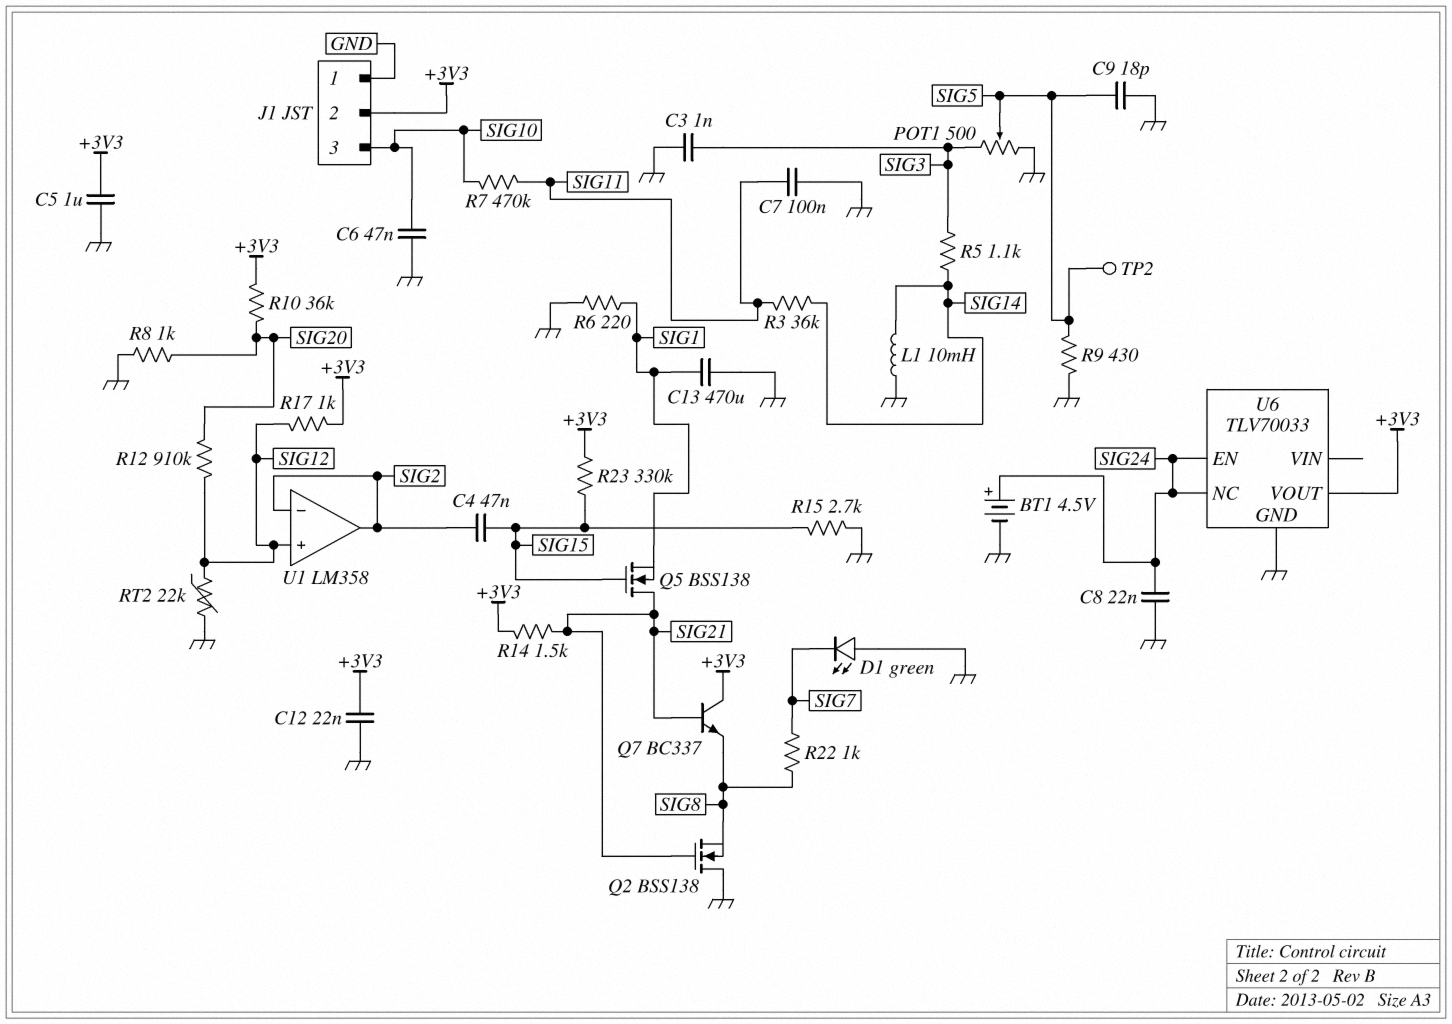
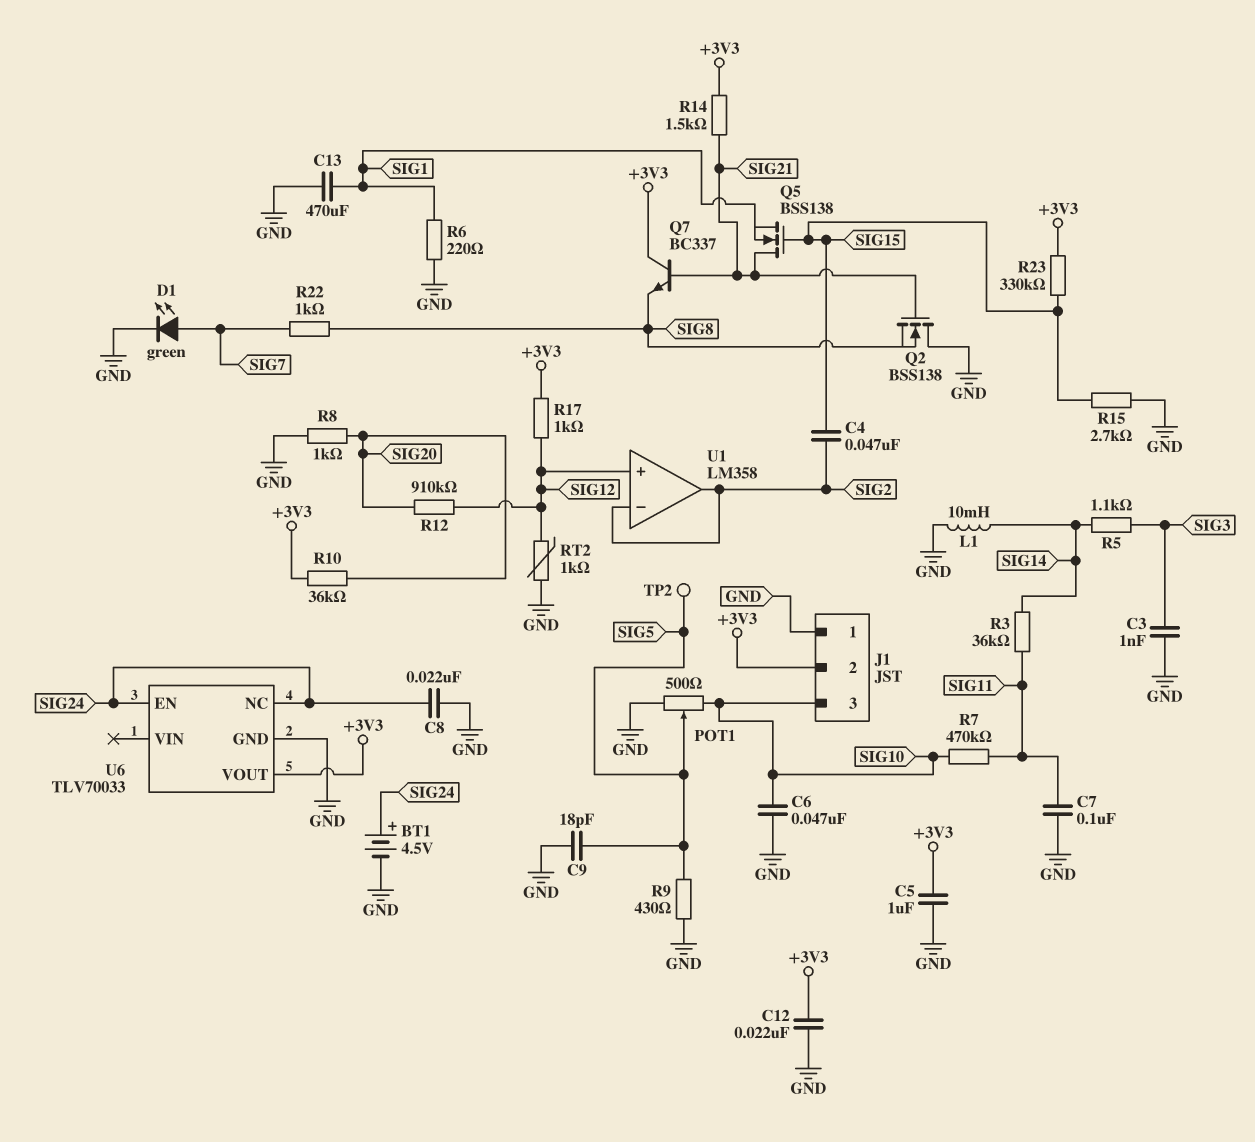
D1: LED green (A GND, K SIG7) -> LED green (A SIG7, K GND)
POT1: 500 (GND, SIG3, wiper SIG5) -> 500 (GND, SIG10, wiper SIG5)
RT2: 22k (GND, SIG12) -> 1k (GND, SIG12)

